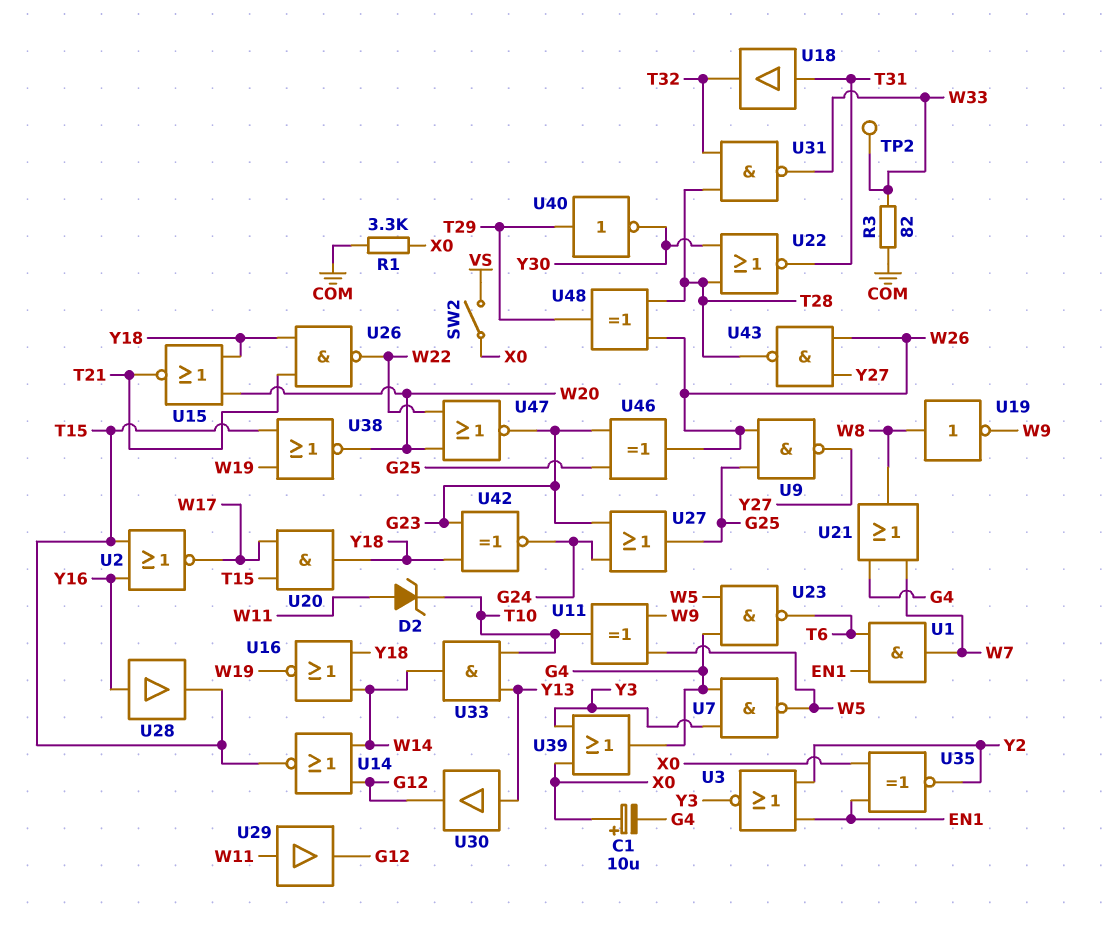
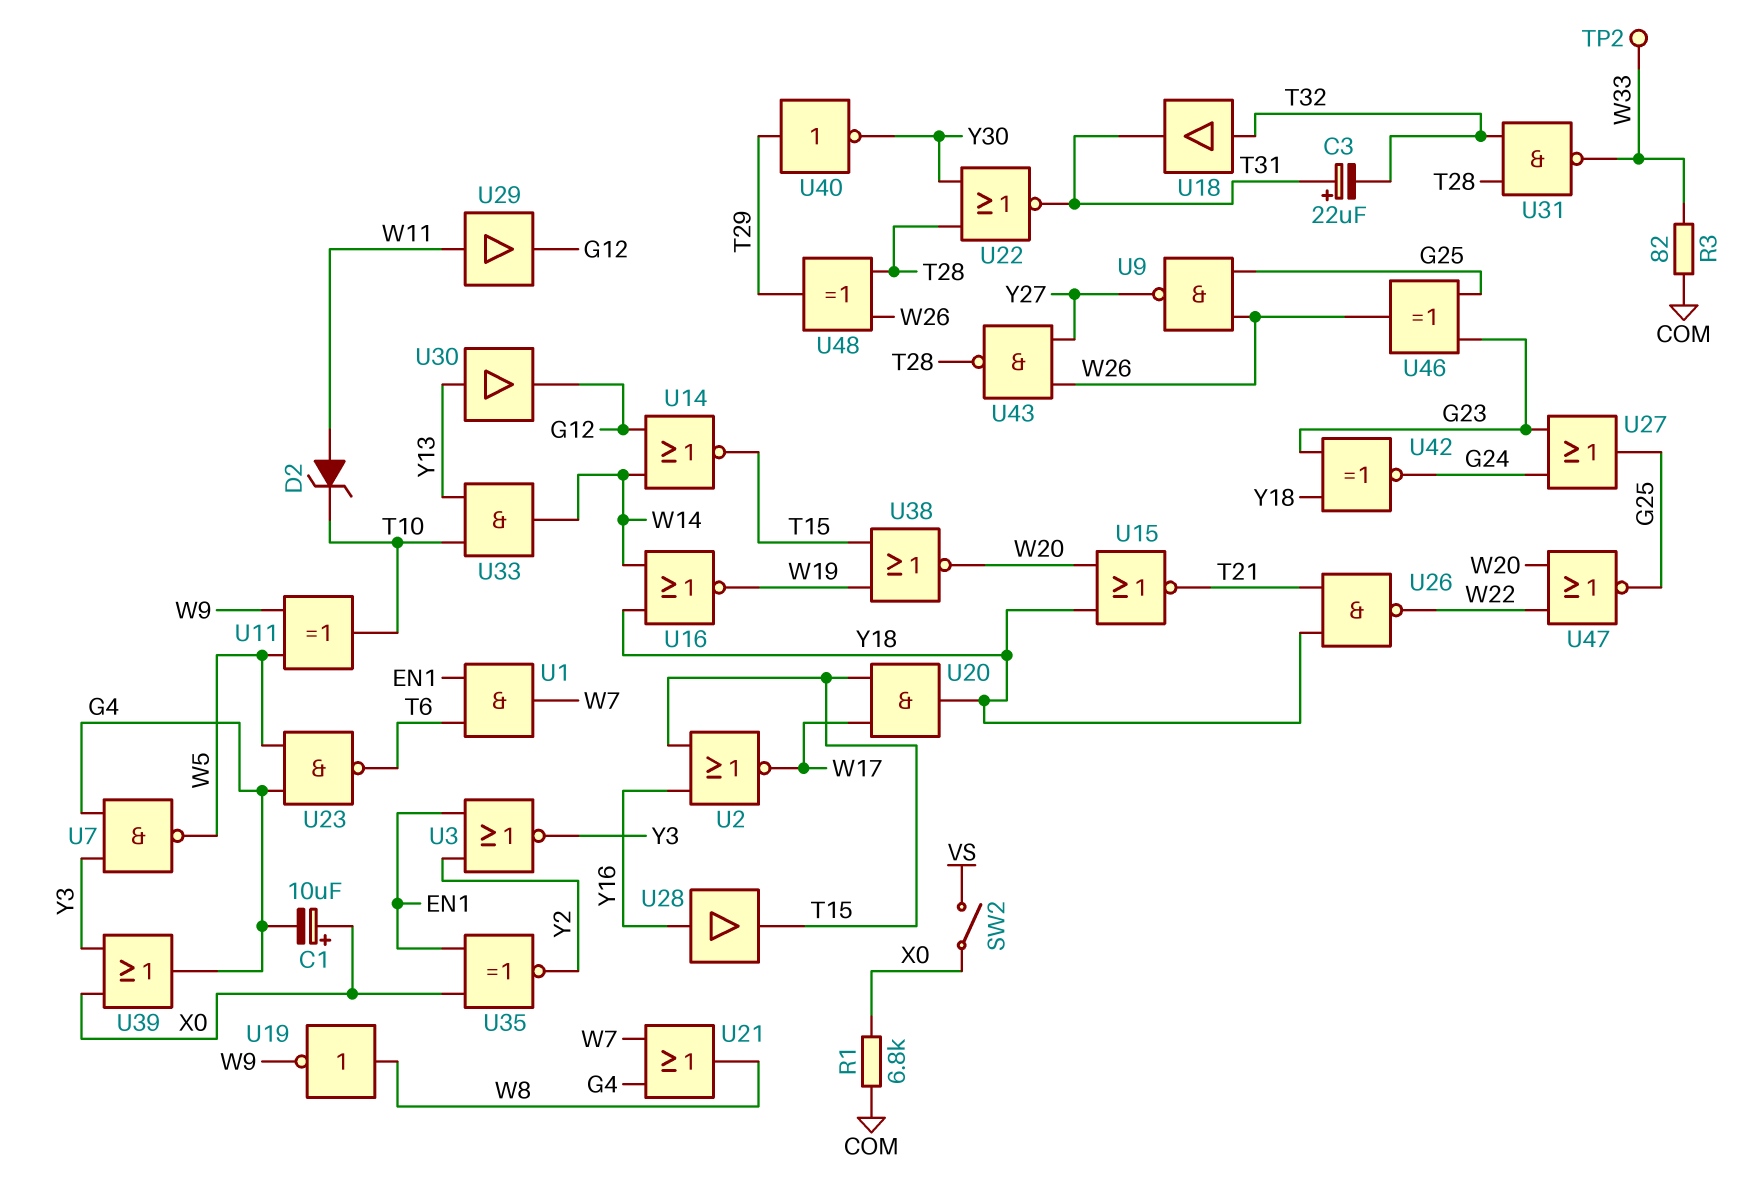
C3: none -> 22uF (plus T31, minus T32)
R1: 3.3k (COM, X0) -> 6.8k (COM, X0)
U18: buffer (in T31, out T32) -> buffer (in T32, out T31)
U47: NOR (in W20, in W22, out G23) -> NOR (in W20, in W22, out G25)

